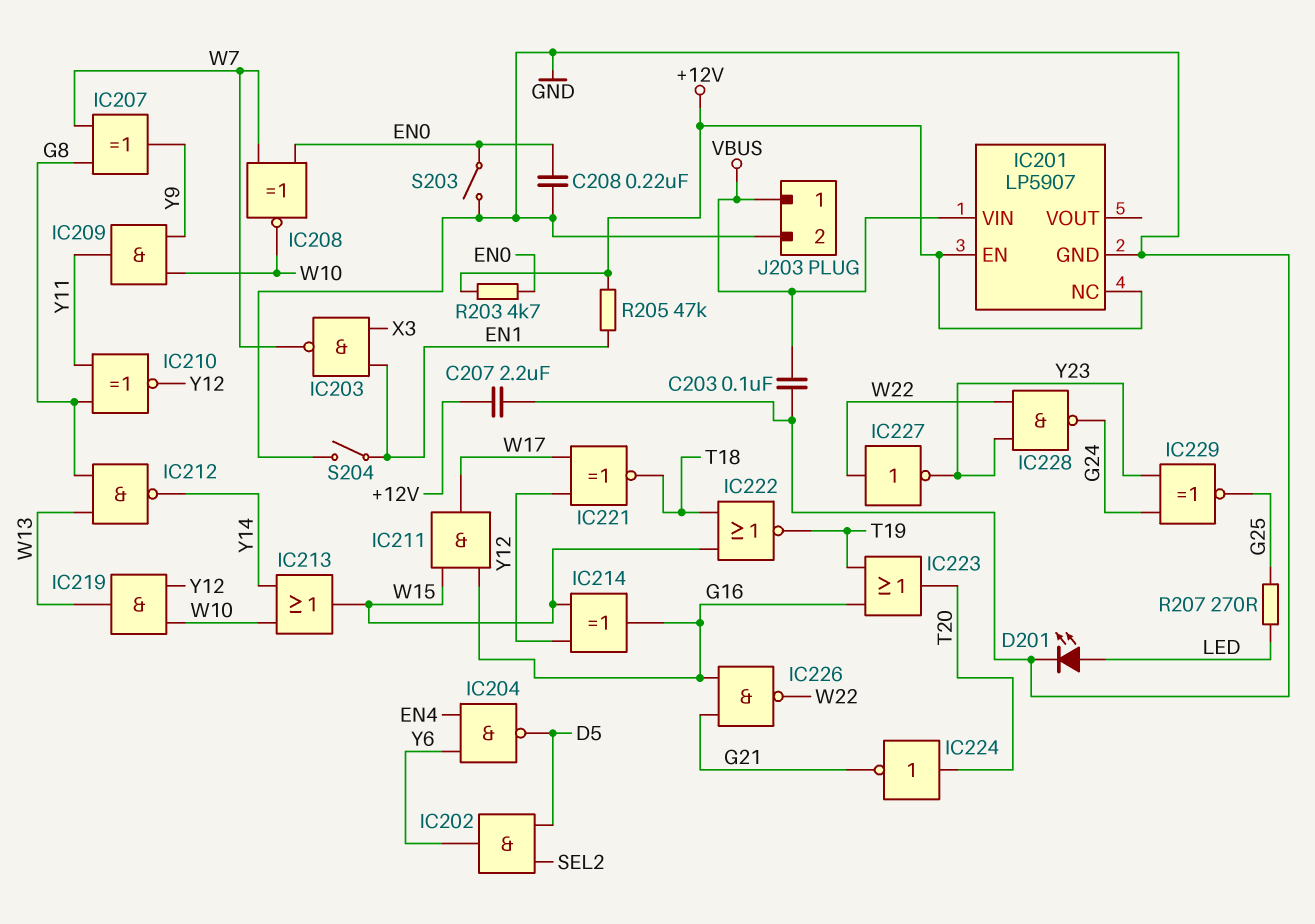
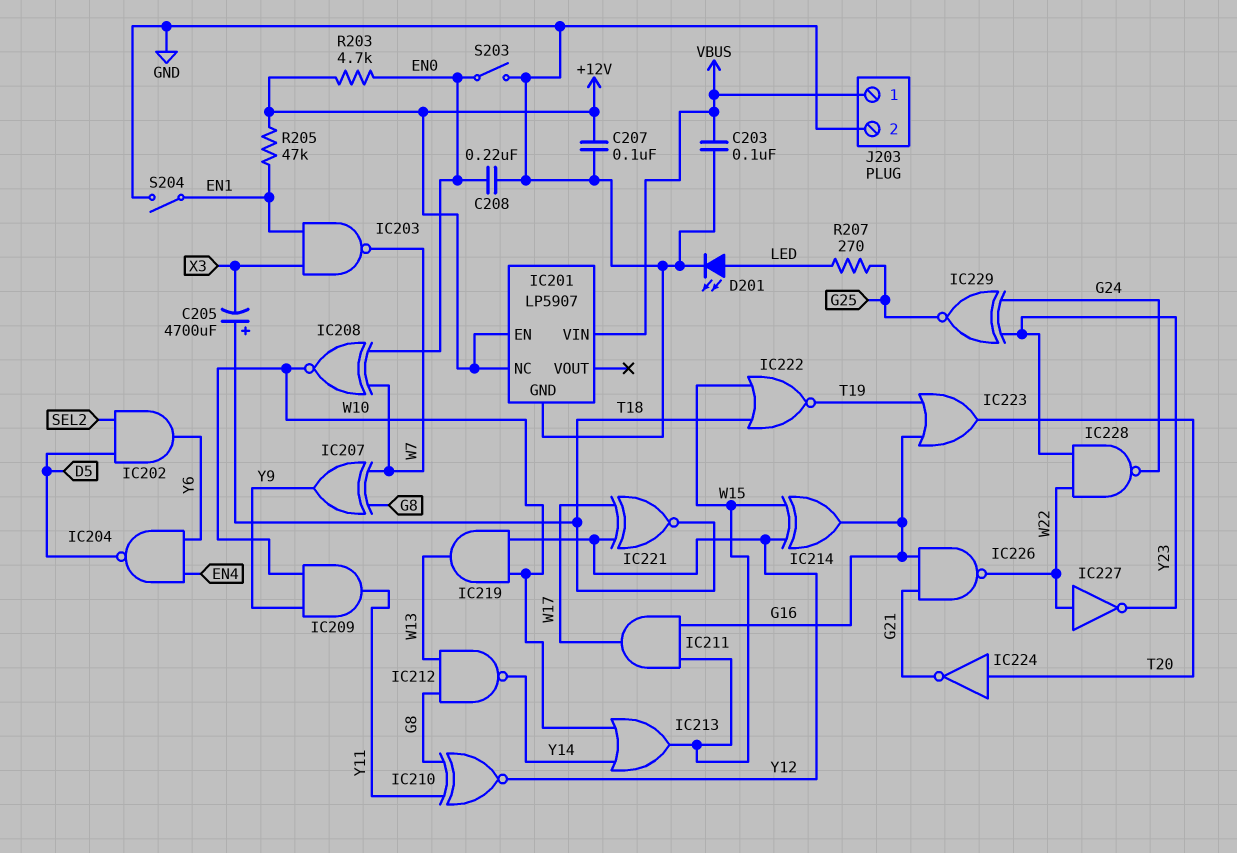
C205: none -> 4700uF (plus T18, minus X3)
C207: 2.2uF (+12V, GND) -> 100nF (+12V, GND)

